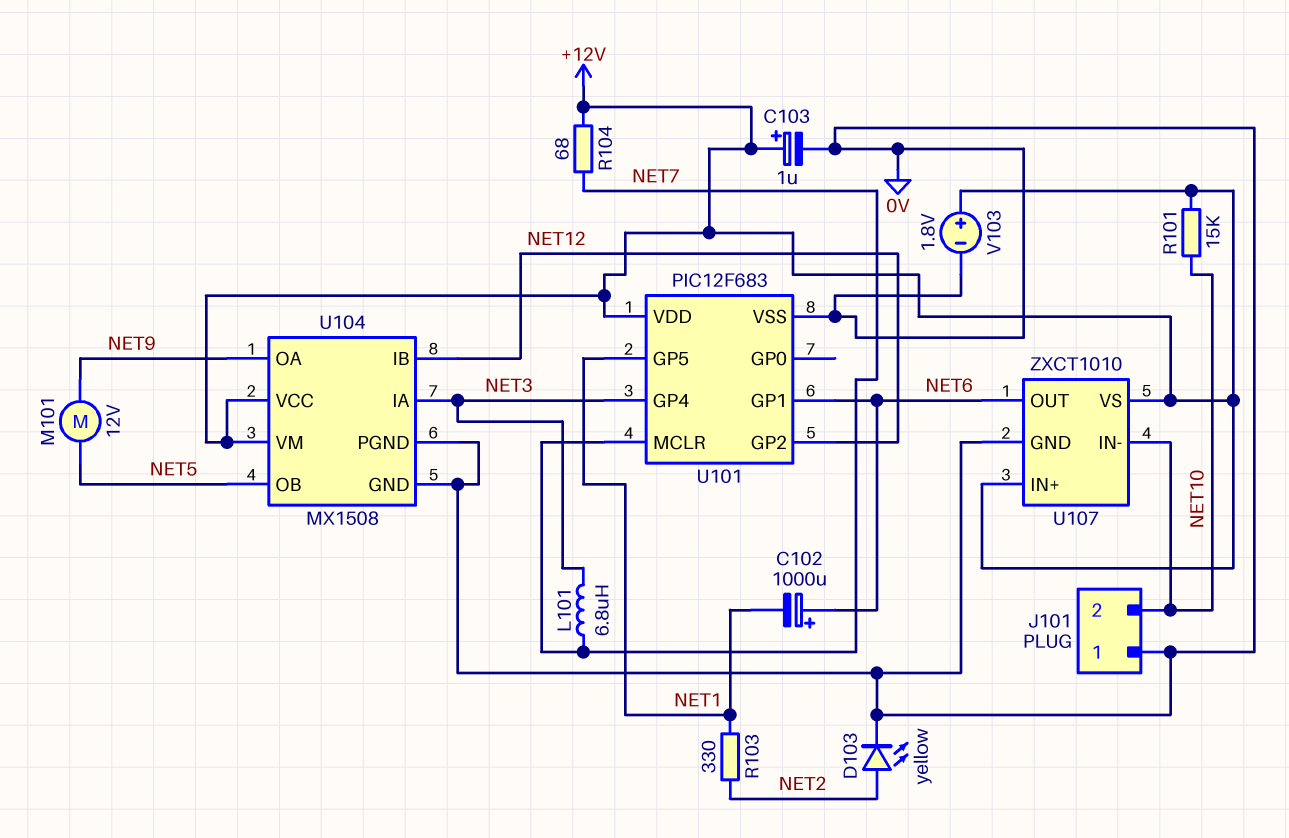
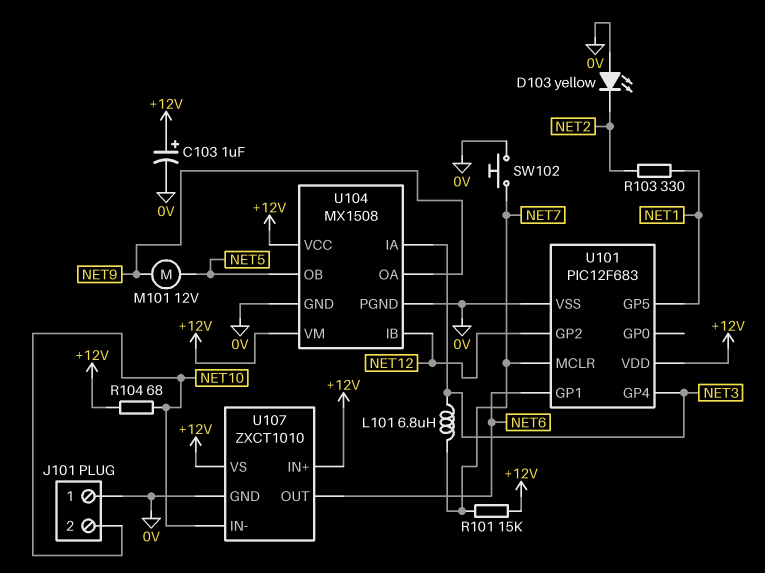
C102: 1000uF (plus NET6, minus NET1) -> none
D103: LED yellow (A NET2, K 0V) -> LED yellow (A 0V, K NET2)
R101: 15k (+12V, NET10) -> 15k (+12V, NET7)
R104: 68 (+12V, NET7) -> 68 (+12V, NET10)
SW102: none -> button (0V, NET7)
V103: 1.8V (plus +12V, minus 0V) -> none

